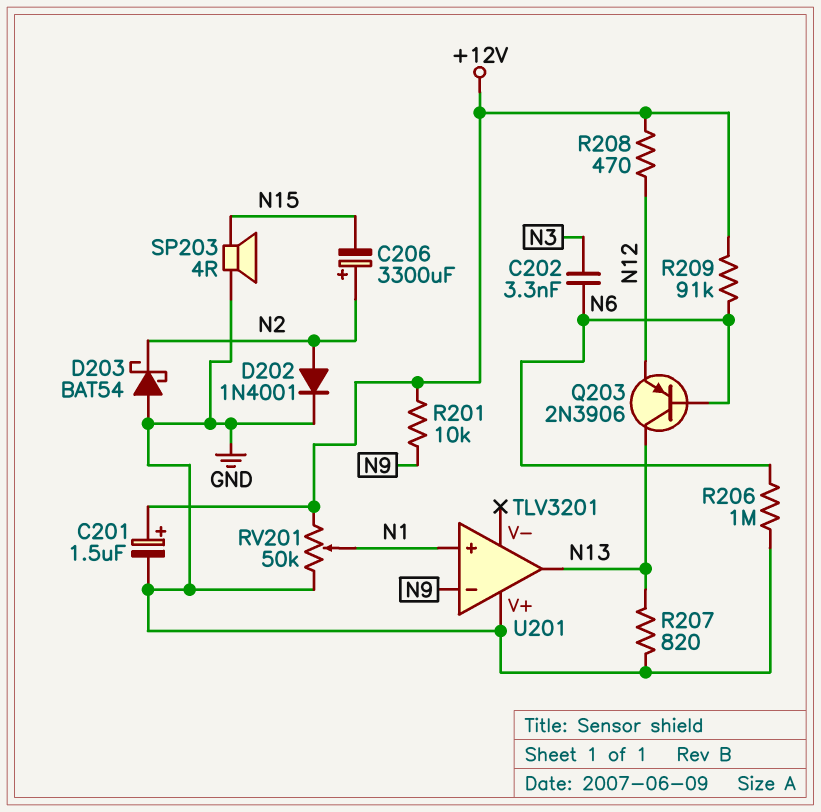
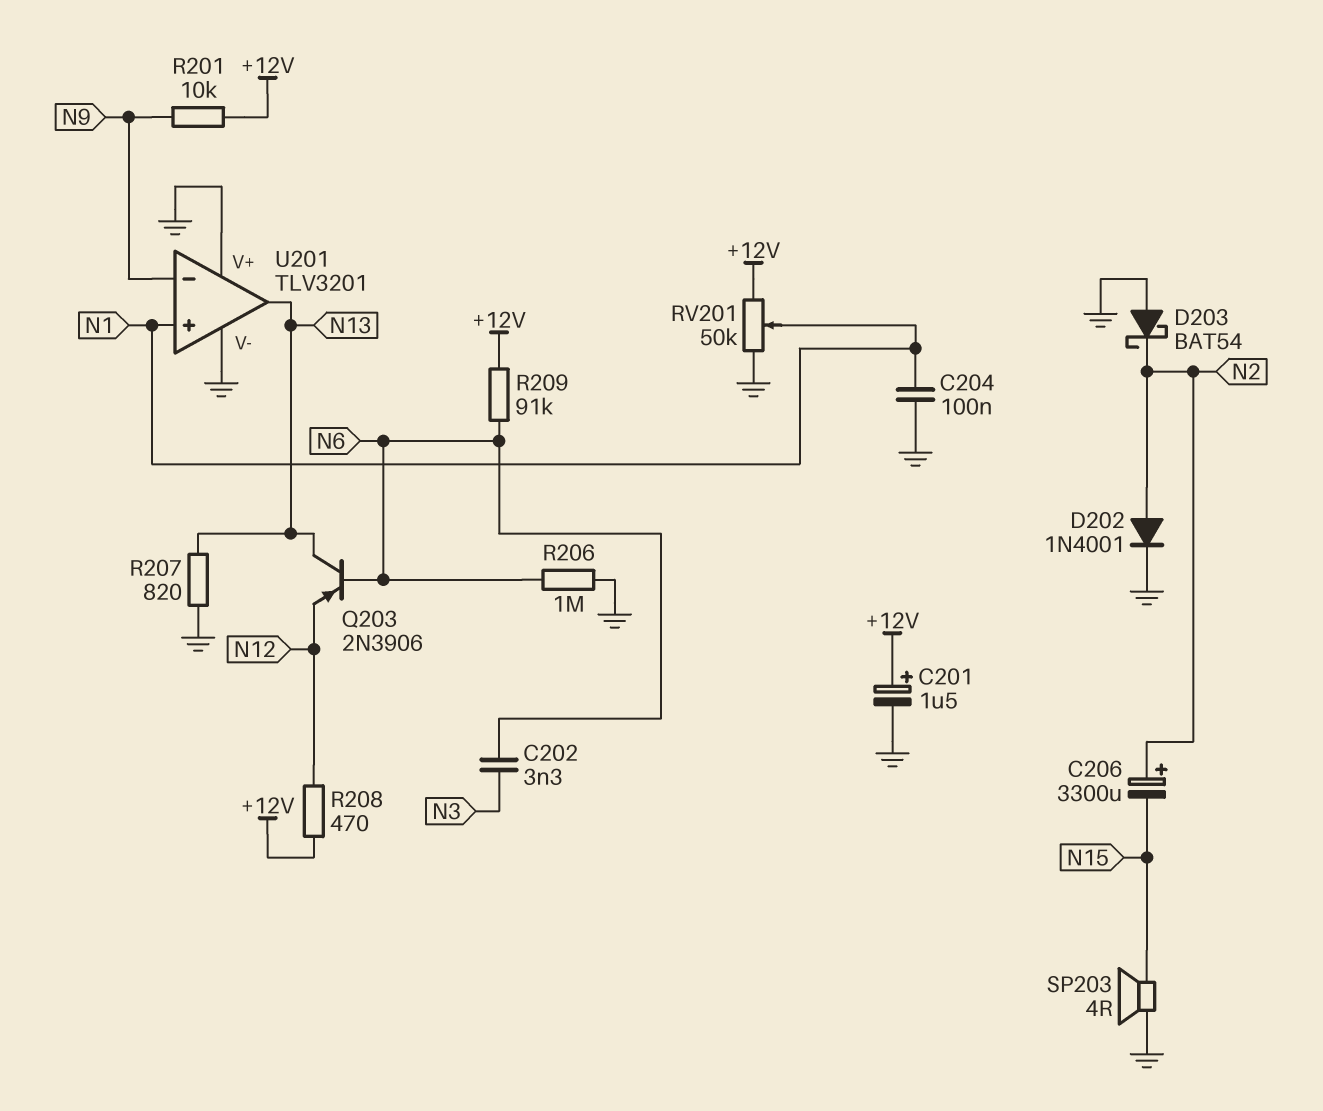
C204: none -> 100nF (GND, N1)
U201 pin V-: none -> GND

